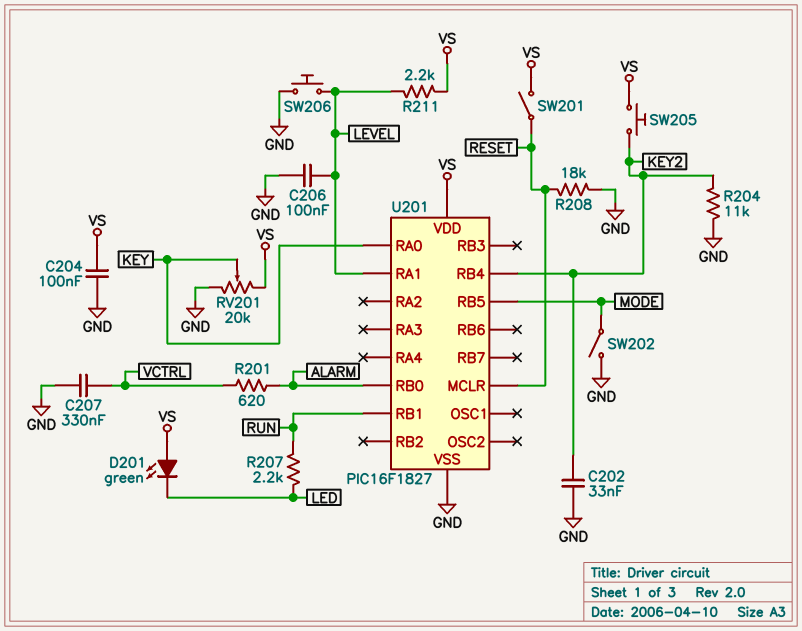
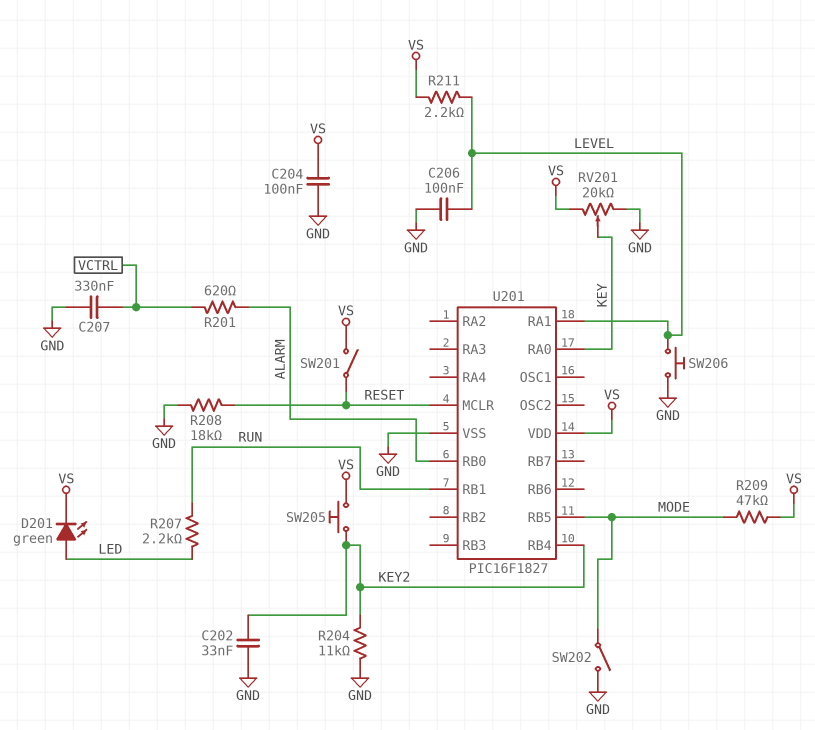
D201: LED green (A VS, K LED) -> LED green (A LED, K VS)
R209: none -> 47k (MODE, VS)

